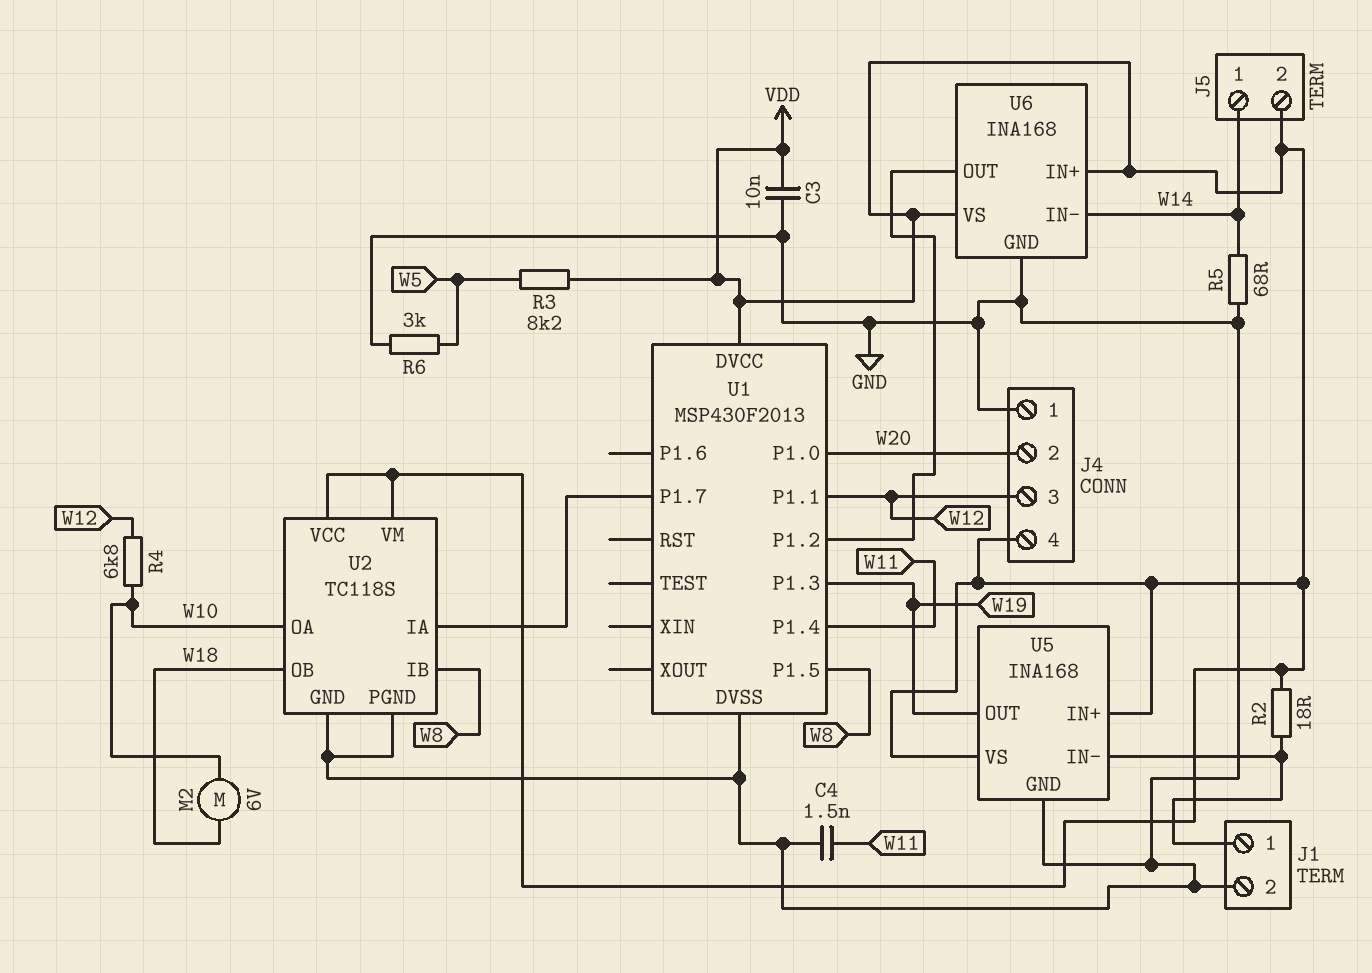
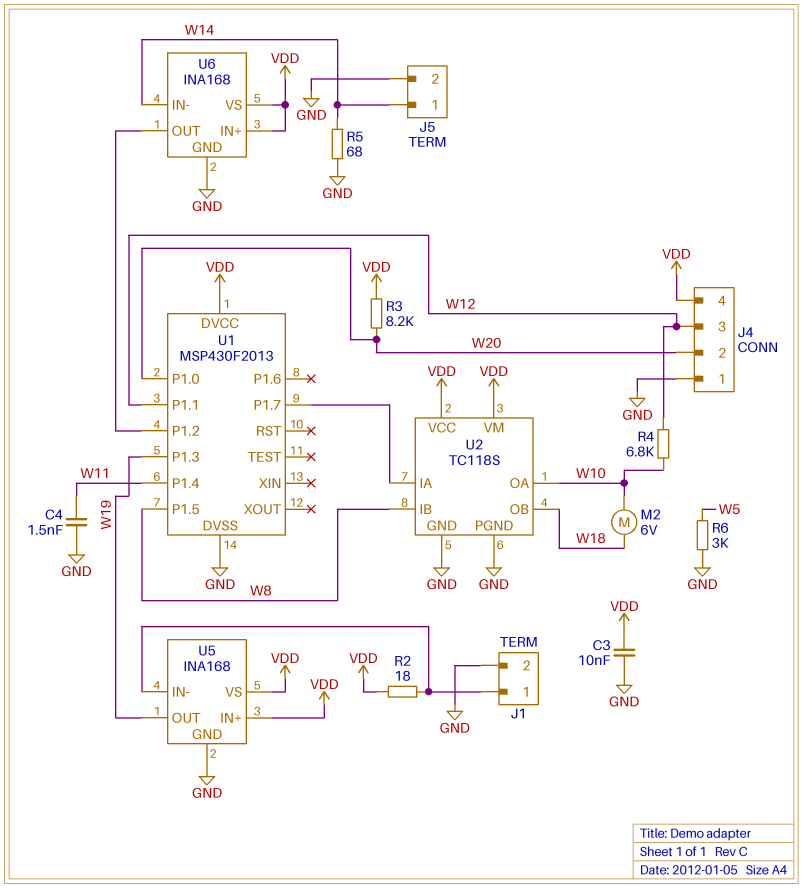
J5 pin 2: VDD -> GND
R3: 8.2k (VDD, W5) -> 8.2k (VDD, W20)

